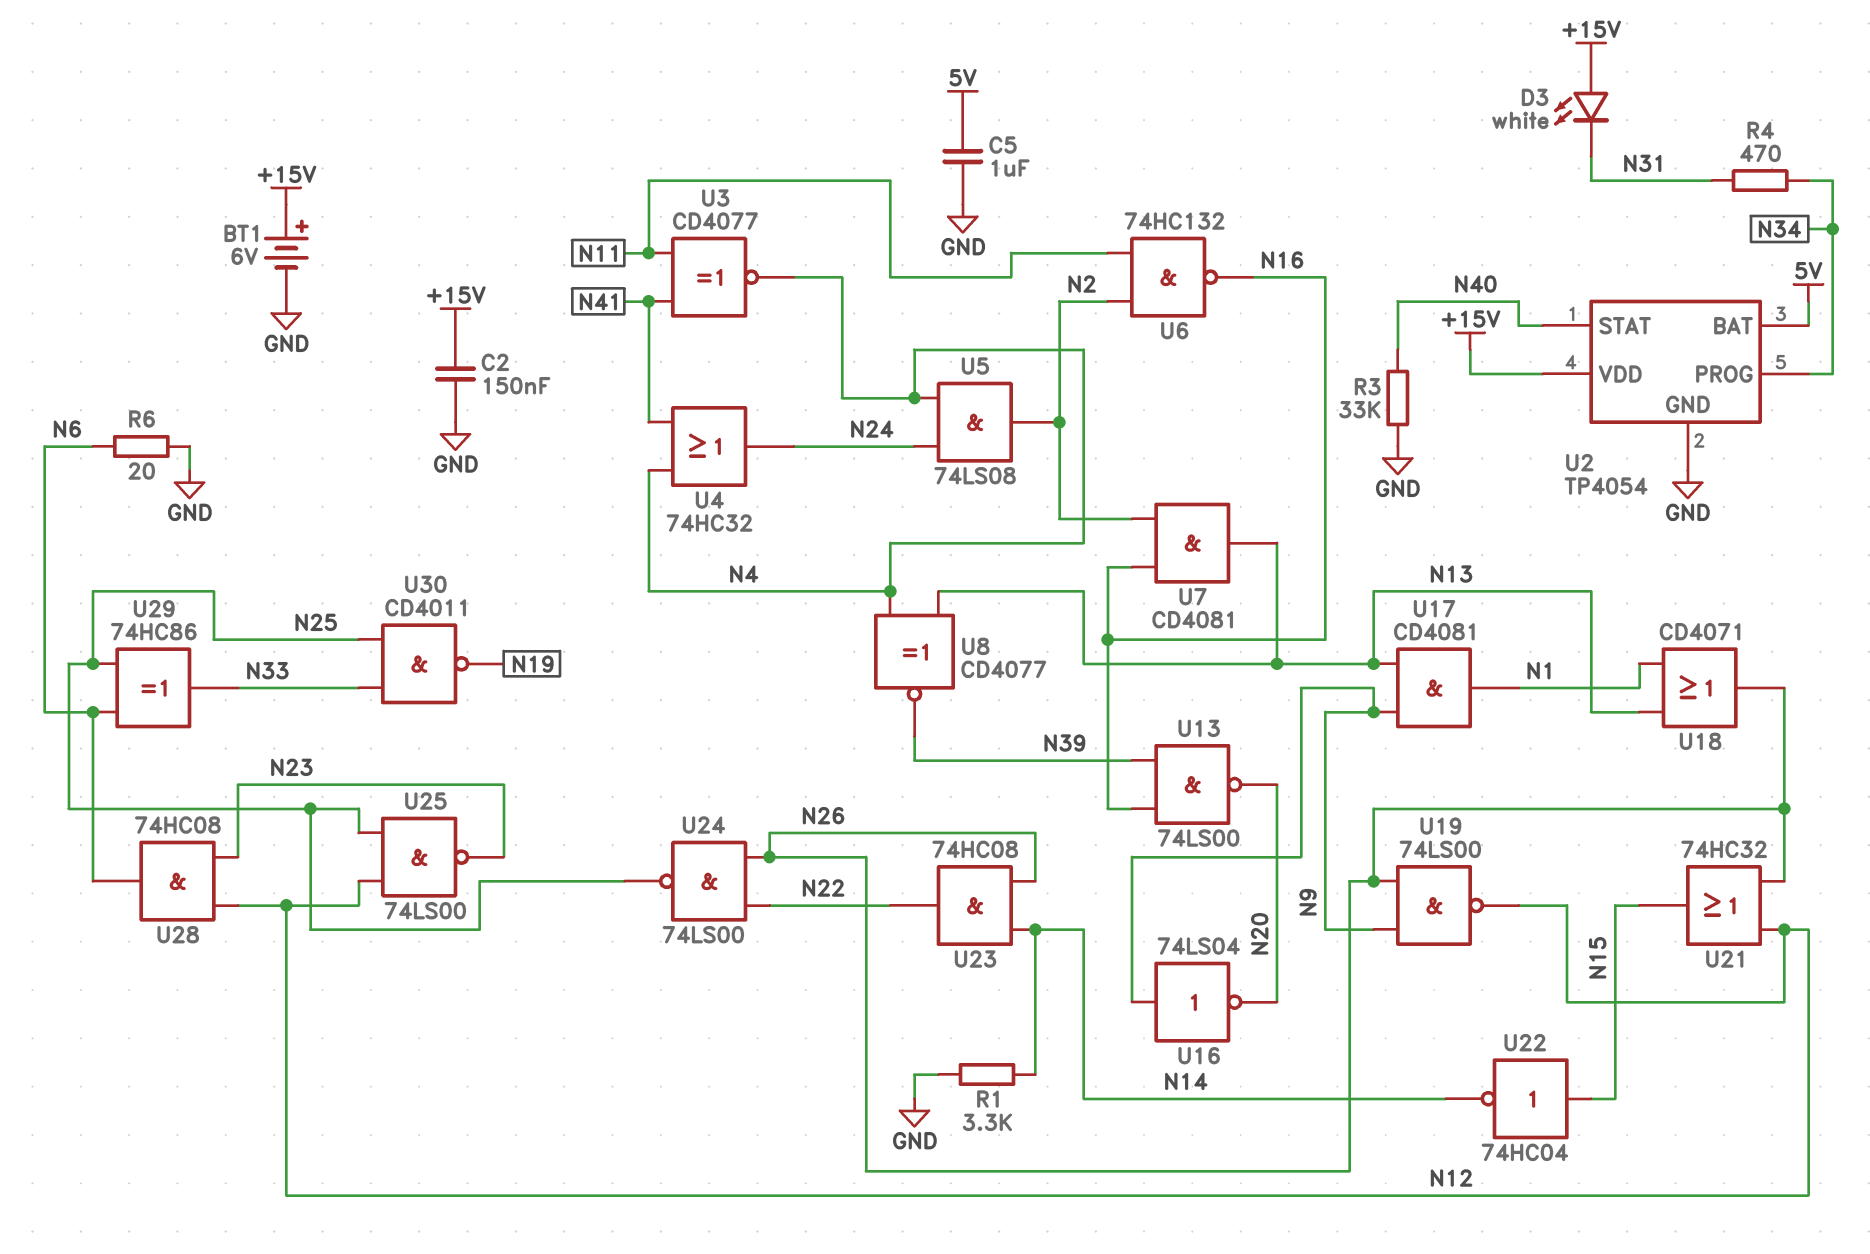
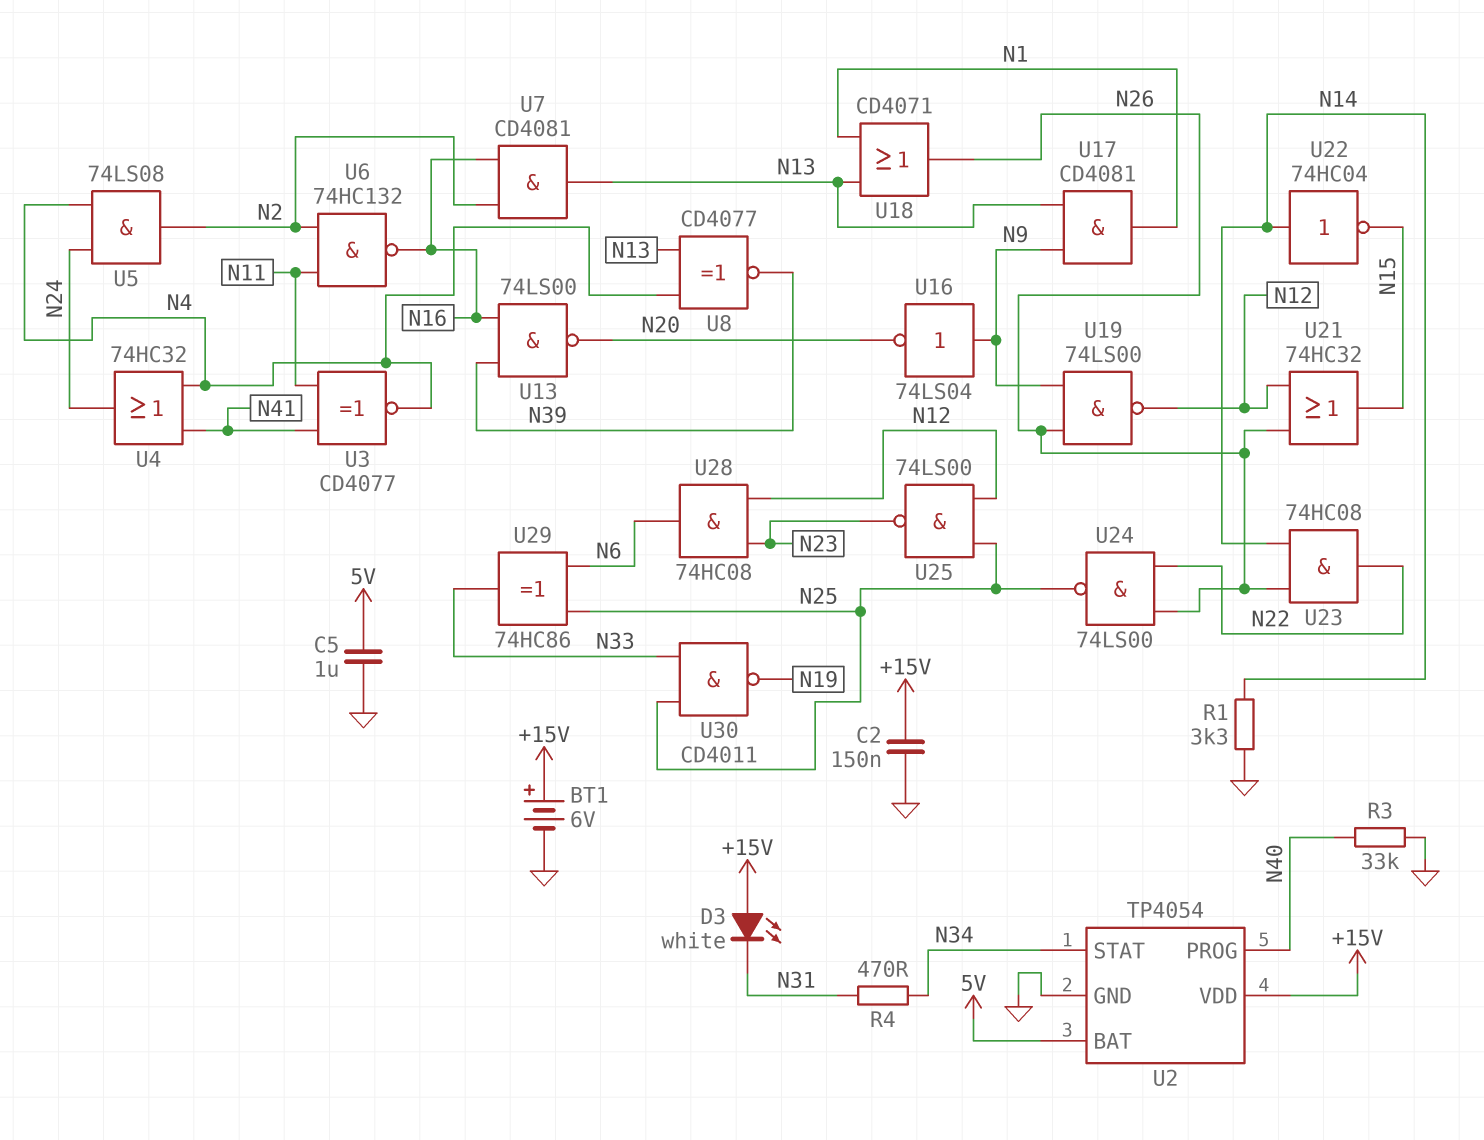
R6: 20 (GND, N6) -> none
U2 pin PROG: N34 -> N40
U2 pin STAT: N40 -> N34
U22: NOT 74HC04 (in N15, out N14) -> NOT 74HC04 (in N14, out N15)

